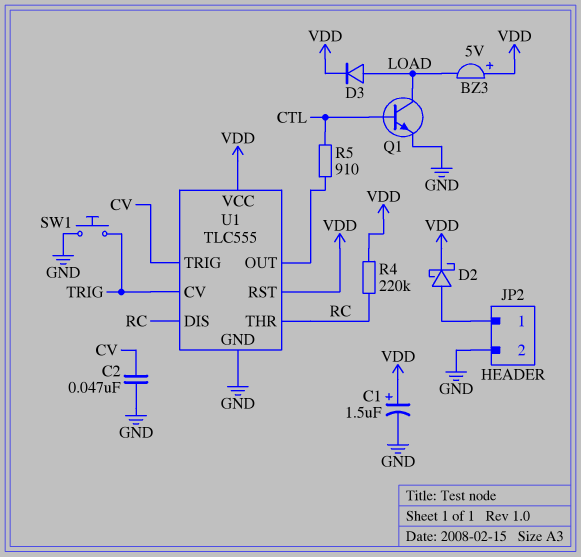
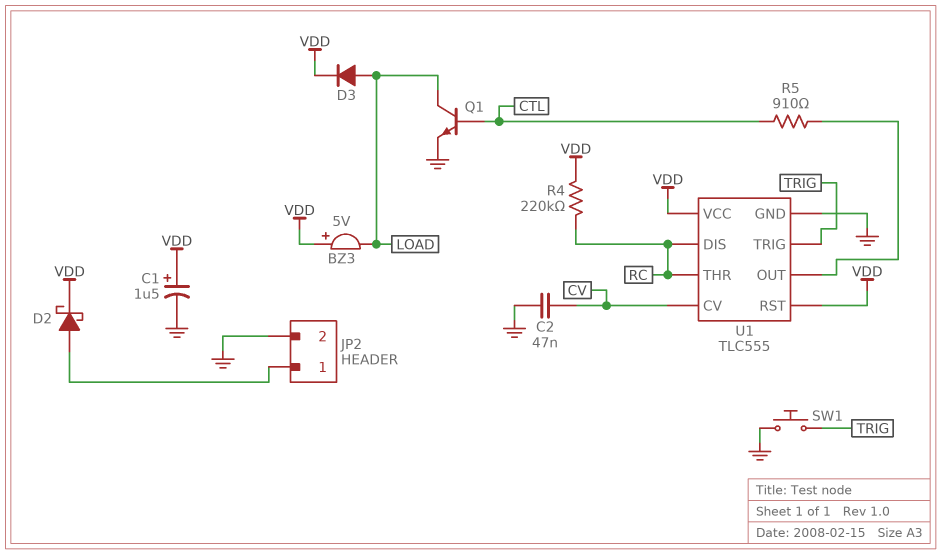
U1 pin CV: TRIG -> CV
U1 pin TRIG: CV -> TRIG

